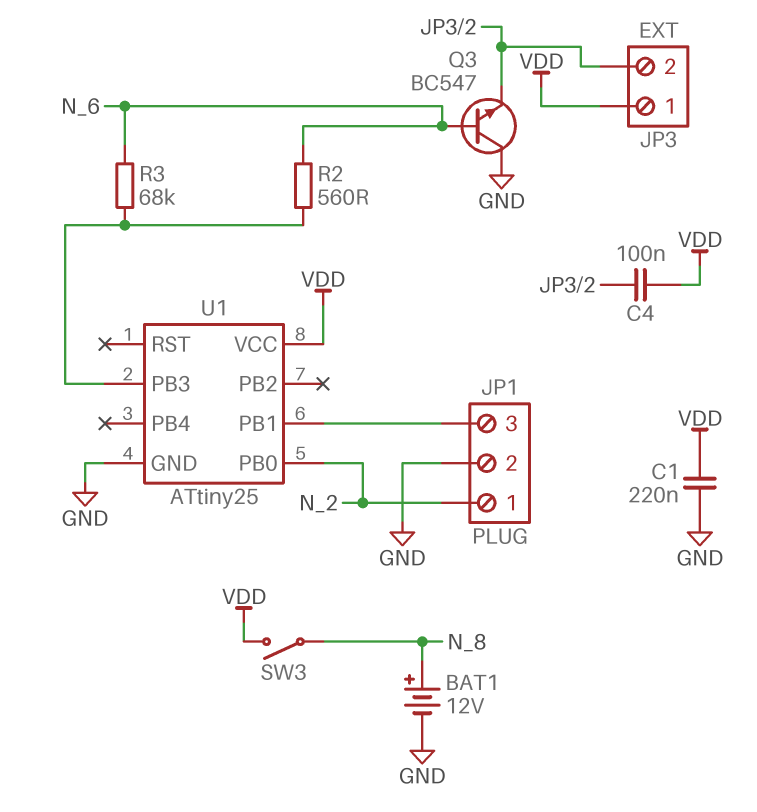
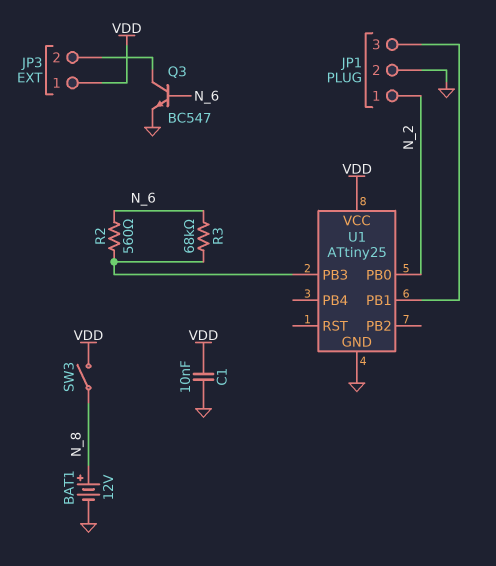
C1: 220nF (GND, VDD) -> 10nF (GND, VDD)
C4: 100nF (JP3/2, VDD) -> none
Q3: NPN BC547 (B N_6, C GND, E JP3/2) -> NPN BC547 (B N_6, C JP3/2, E GND)

